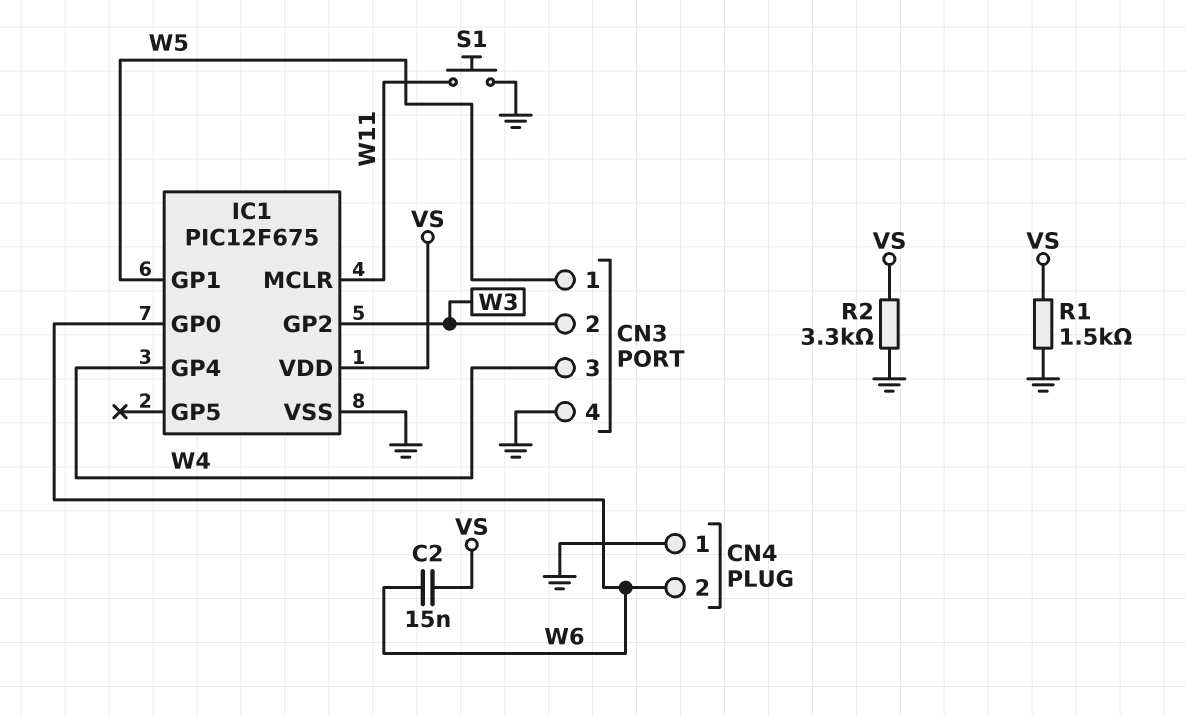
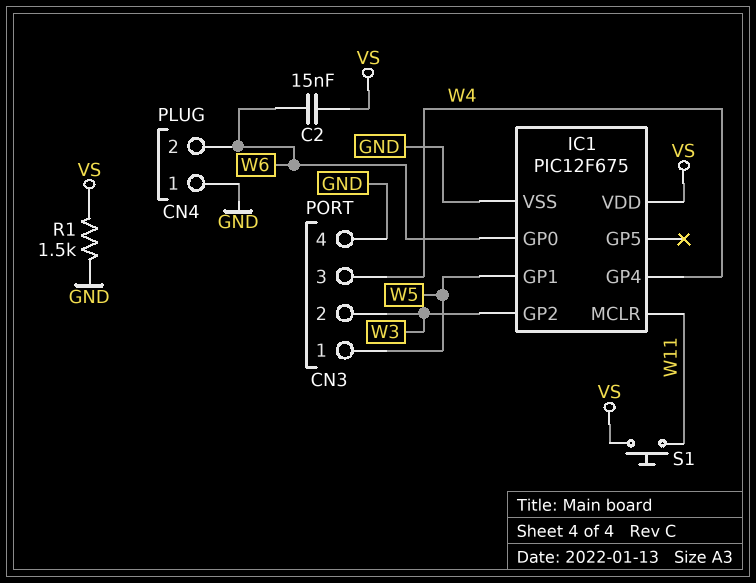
R2: 3.3k (GND, VS) -> none
S1: button (GND, W11) -> button (VS, W11)

